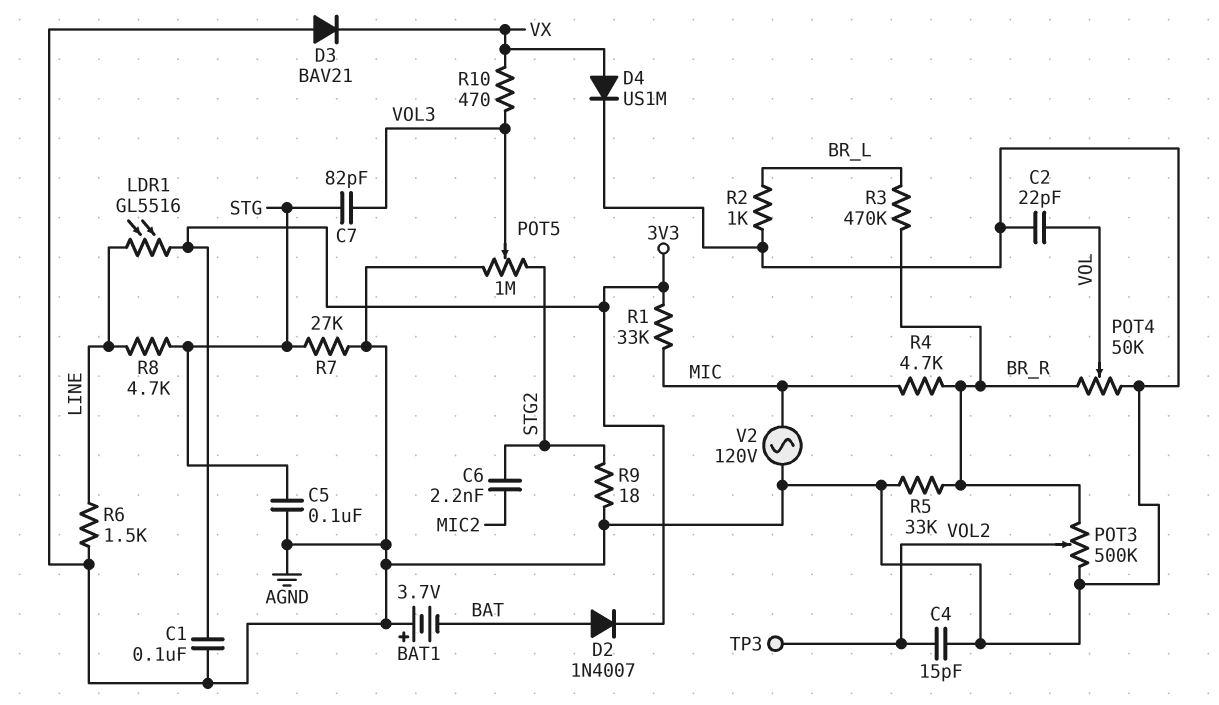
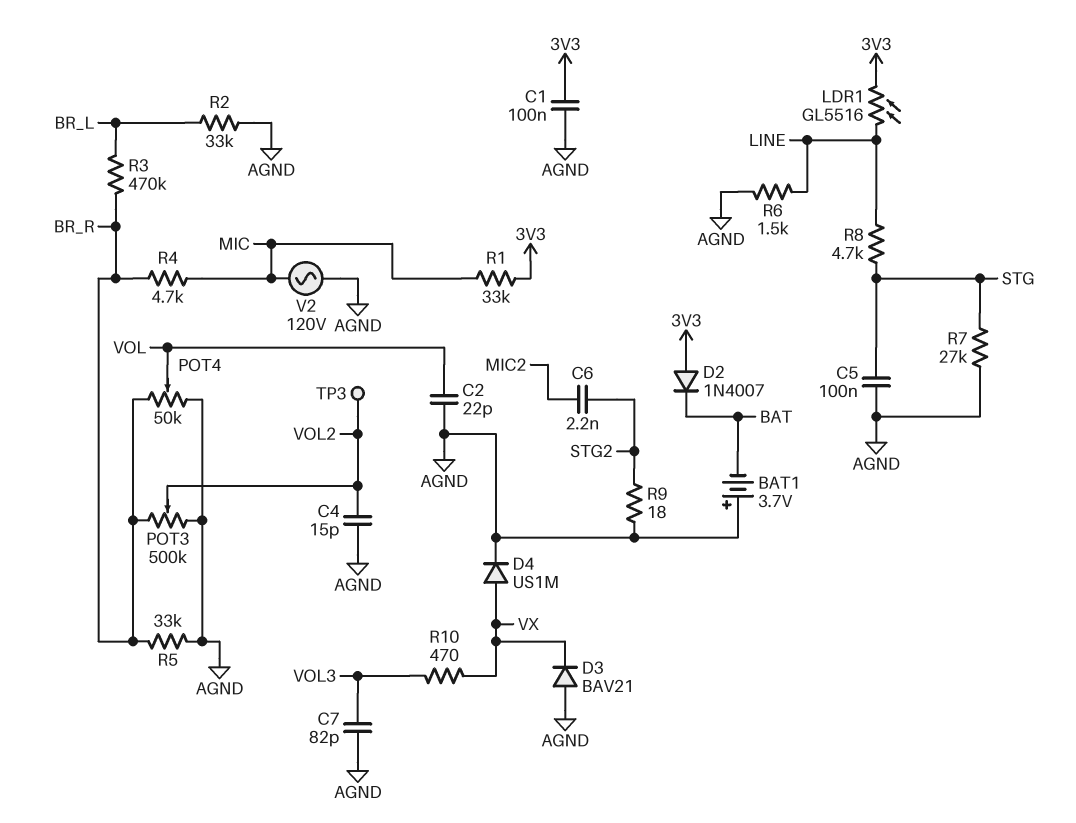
C7: 82pF (STG, VOL3) -> 82pF (AGND, VOL3)
D2: diode 1N4007 (A BAT, K 3V3) -> diode 1N4007 (A 3V3, K BAT)
POT5: 1M (AGND, STG2, wiper VOL3) -> none
R2: 1k (AGND, BR_L) -> 33k (AGND, BR_L)

